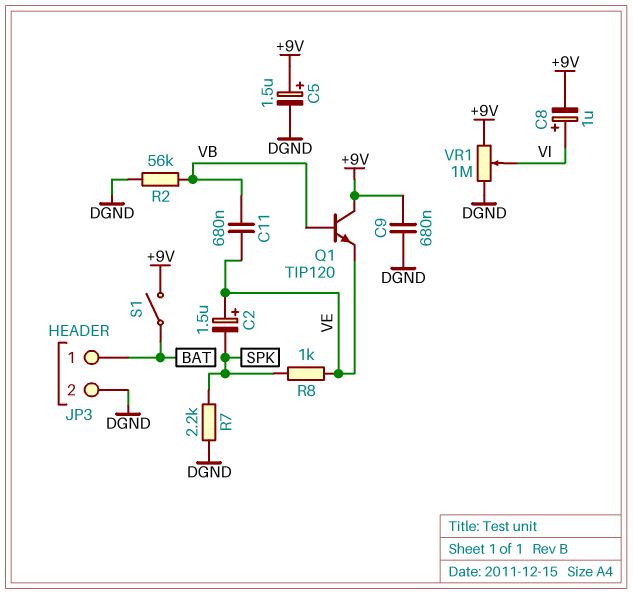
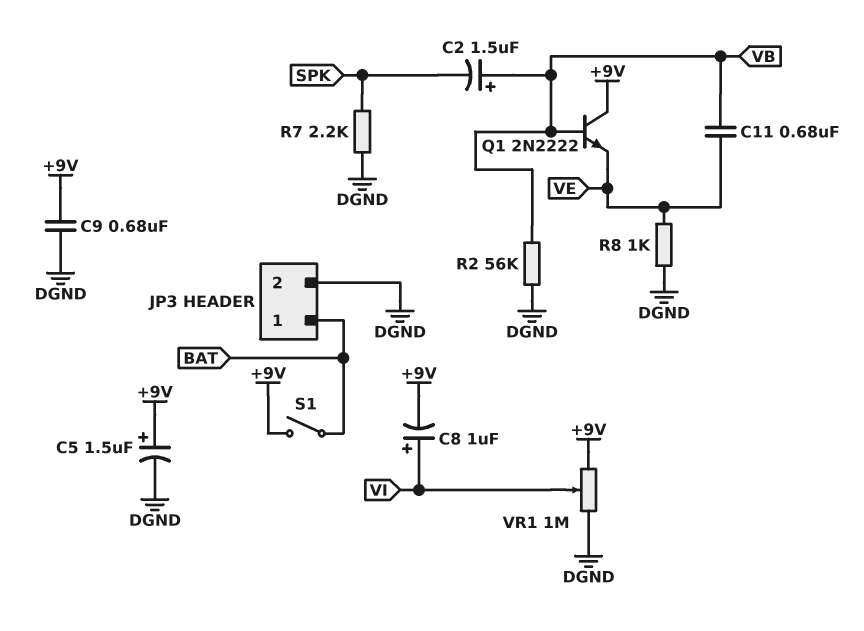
C2: 1.5uF (plus VE, minus SPK) -> 1.5uF (plus VB, minus SPK)
Q1: NPN TIP120 (B VB, C +9V, E VE) -> NPN 2N2222 (B VB, C +9V, E VE)
R8: 1k (SPK, VE) -> 1k (DGND, VE)

